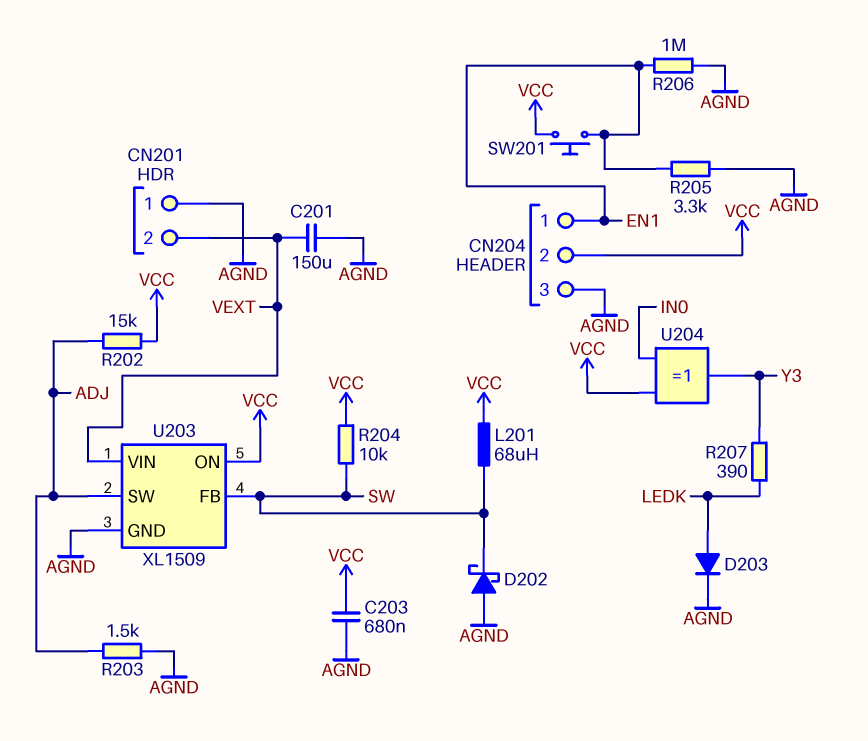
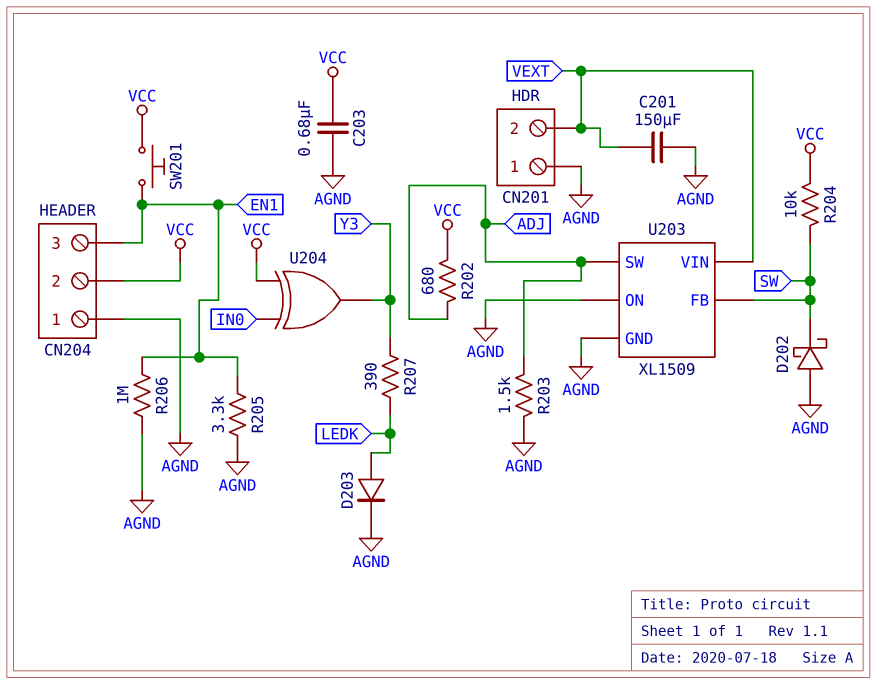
CN204 pin 1: EN1 -> AGND
CN204 pin 3: AGND -> EN1
L201: 68uH (SW, VCC) -> none
R202: 15k (ADJ, VCC) -> 680 (ADJ, VCC)
U203 pin ON: VCC -> AGND

